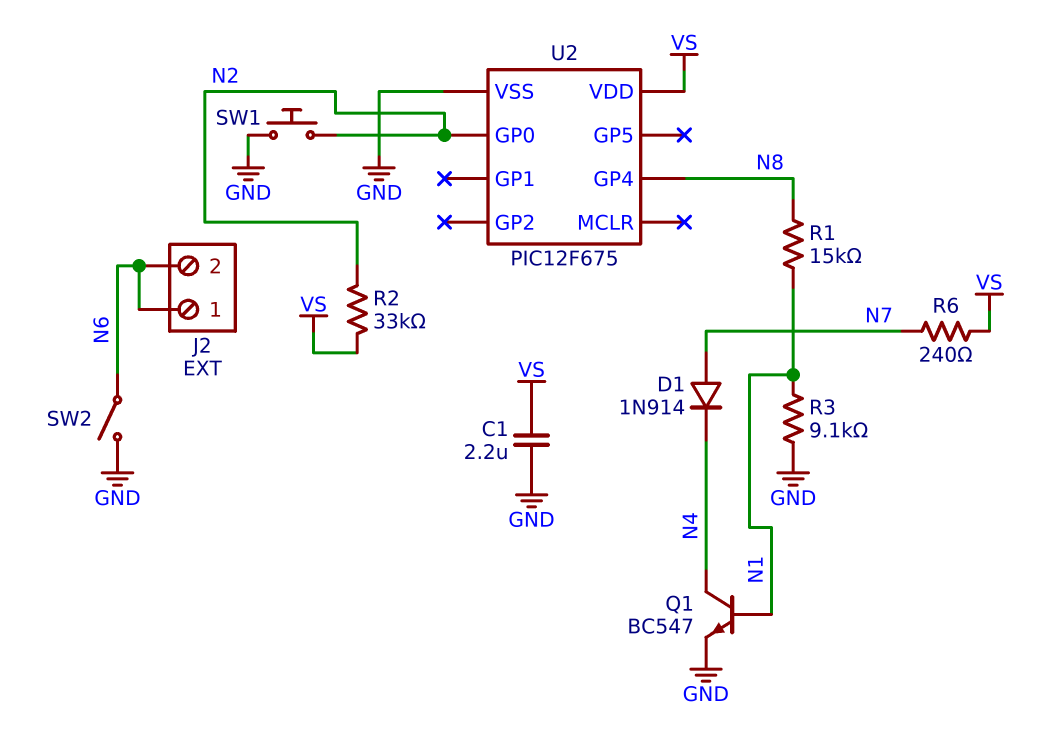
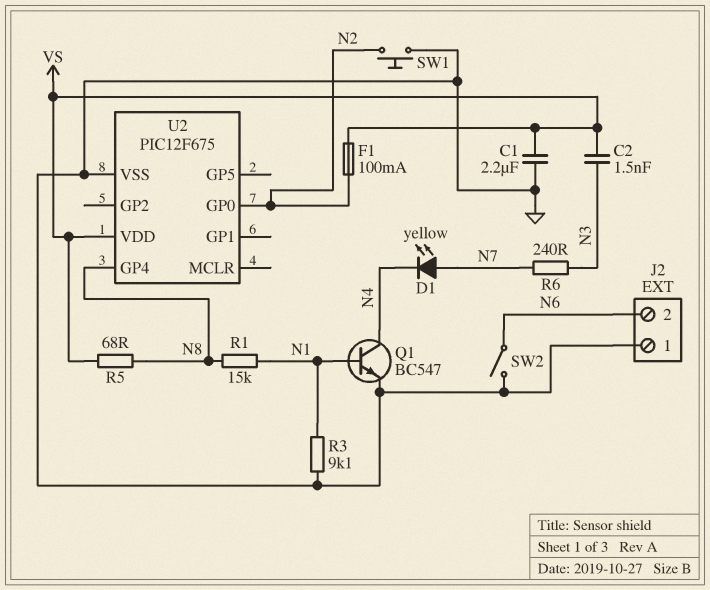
C2: none -> 1.5nF (N3, VS)
D1: diode 1N914 (A N7, K N4) -> LED yellow (A N7, K N4)
F1: none -> 100mA (N2, VS)
J2 pin 1: N6 -> GND
R2: 33k (N2, VS) -> none
R5: none -> 68 (N8, VS)
R6: 240 (N7, VS) -> 240 (N3, N7)

